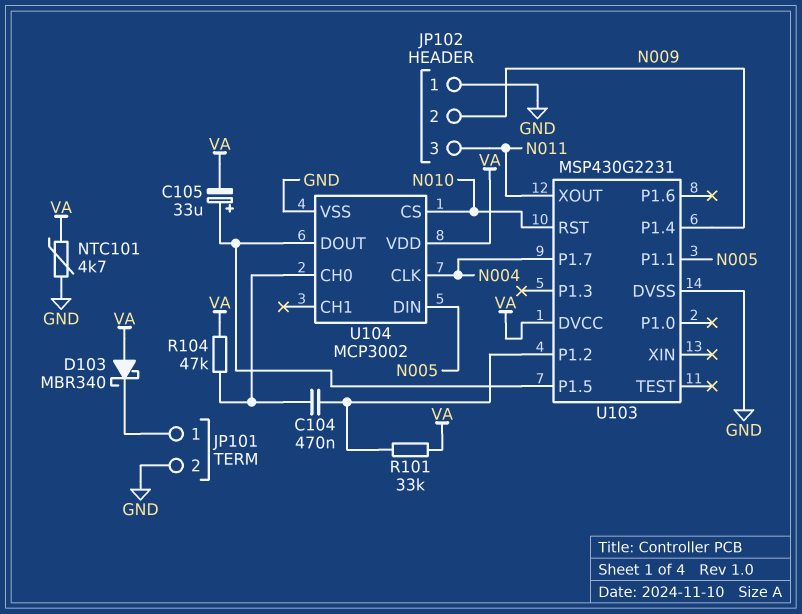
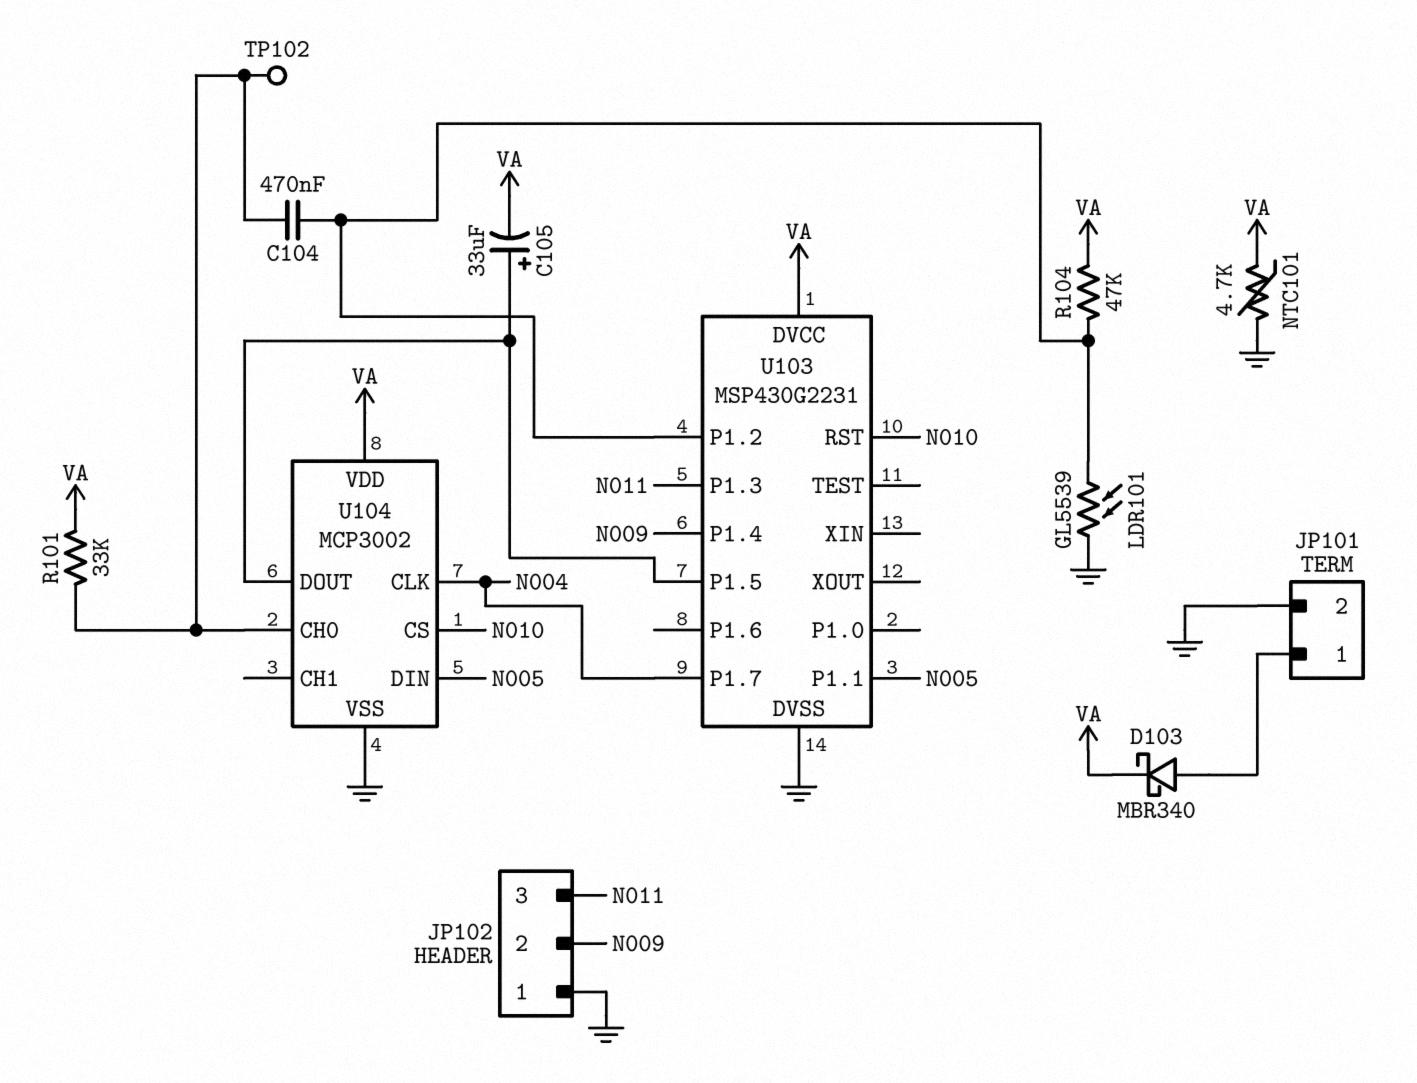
D103: schottky MBR340 (A VA, K JP101/1) -> schottky MBR340 (A JP101/1, K VA)
LDR101: none -> GL5539 (GND, U103/P1.2)
R101: 33k (U103/P1.2, VA) -> 33k (U104/CH0, VA)
R104: 47k (U104/CH0, VA) -> 47k (U103/P1.2, VA)
TP102: none -> test point (U104/CH0)
U103 pin P1.3: none -> N011
U103 pin XOUT: N011 -> none

